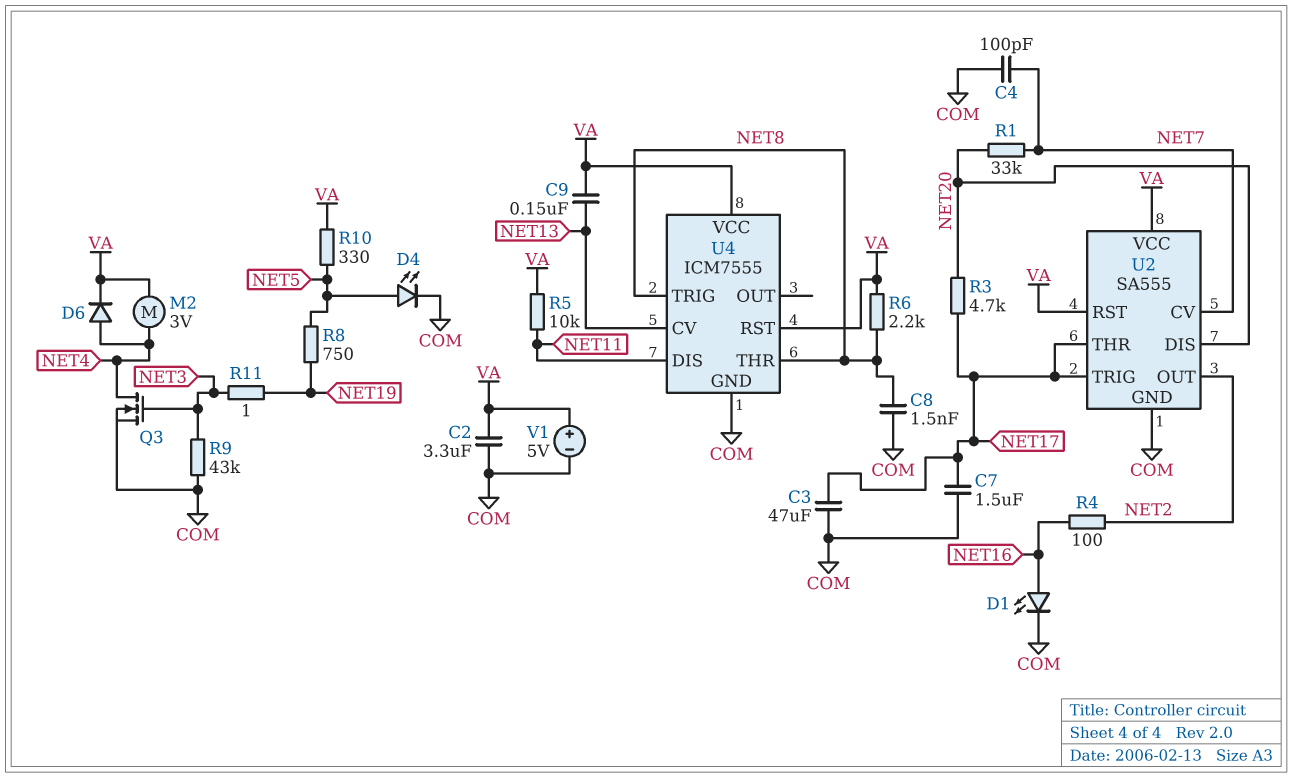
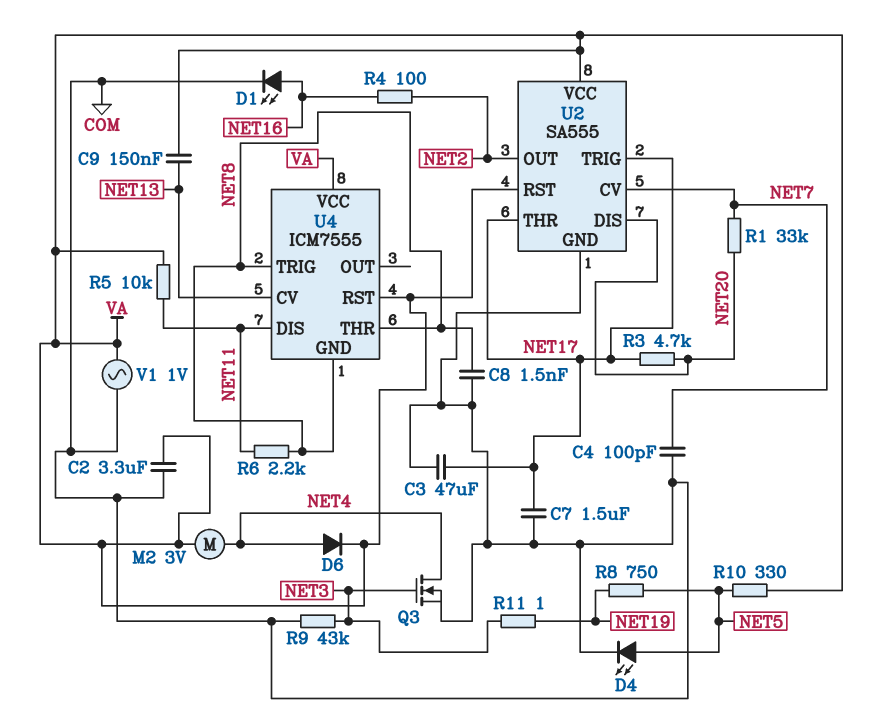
R6: 2.2k (NET8, VA) -> 2.2k (NET8, NET11)
U4 pin GND: COM -> NET8
V1: 5V (plus VA, minus COM) -> AC 1V (COM, VA)

